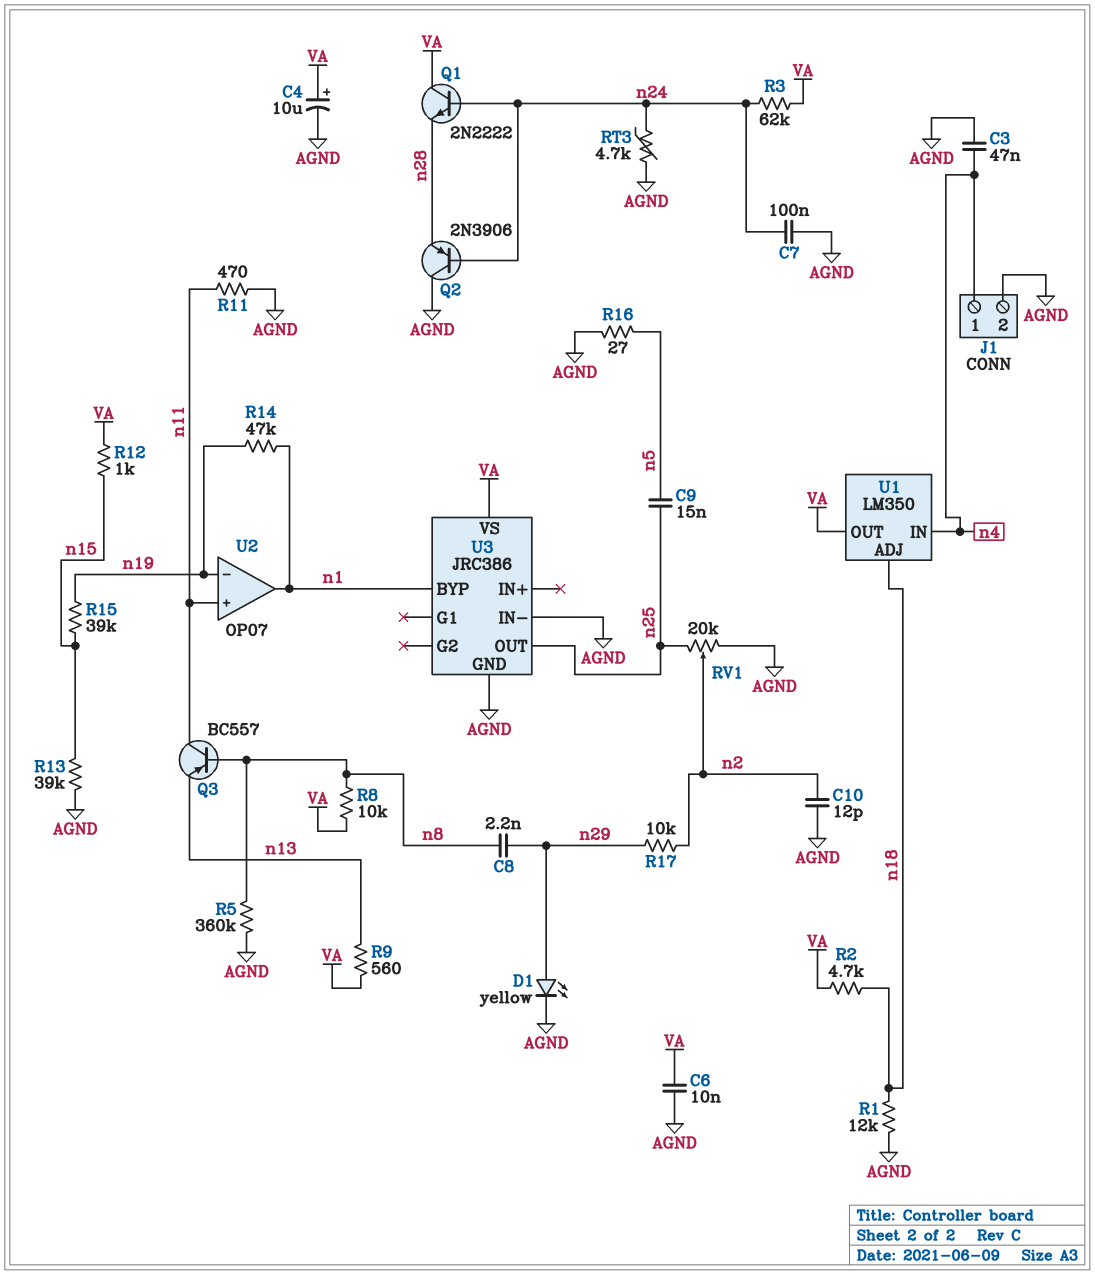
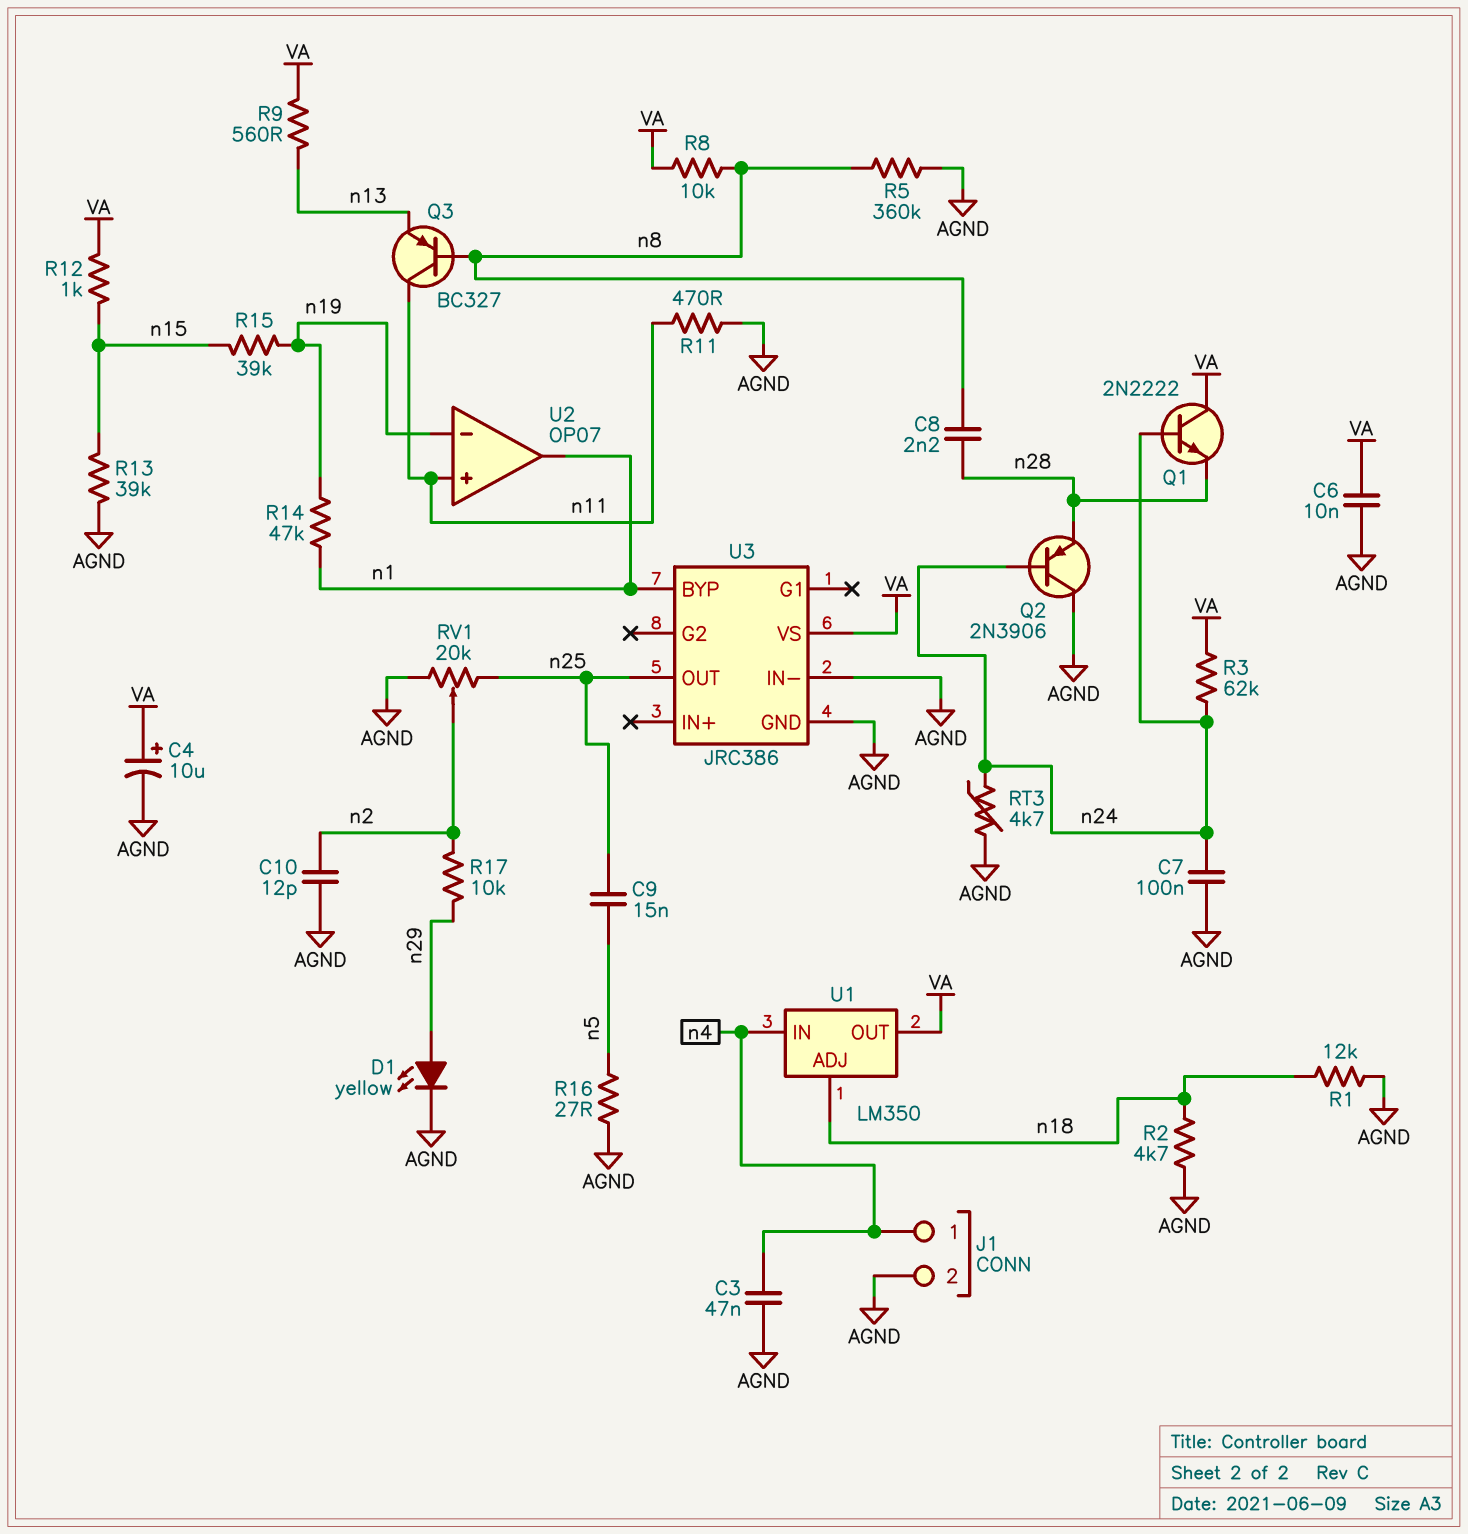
C8: 2.2nF (n8, n29) -> 2.2nF (n8, n28)
Q3: PNP BC557 (B n8, C n11, E n13) -> PNP BC327 (B n8, C n11, E n13)
R2: 4.7k (VA, n18) -> 4.7k (AGND, n18)

